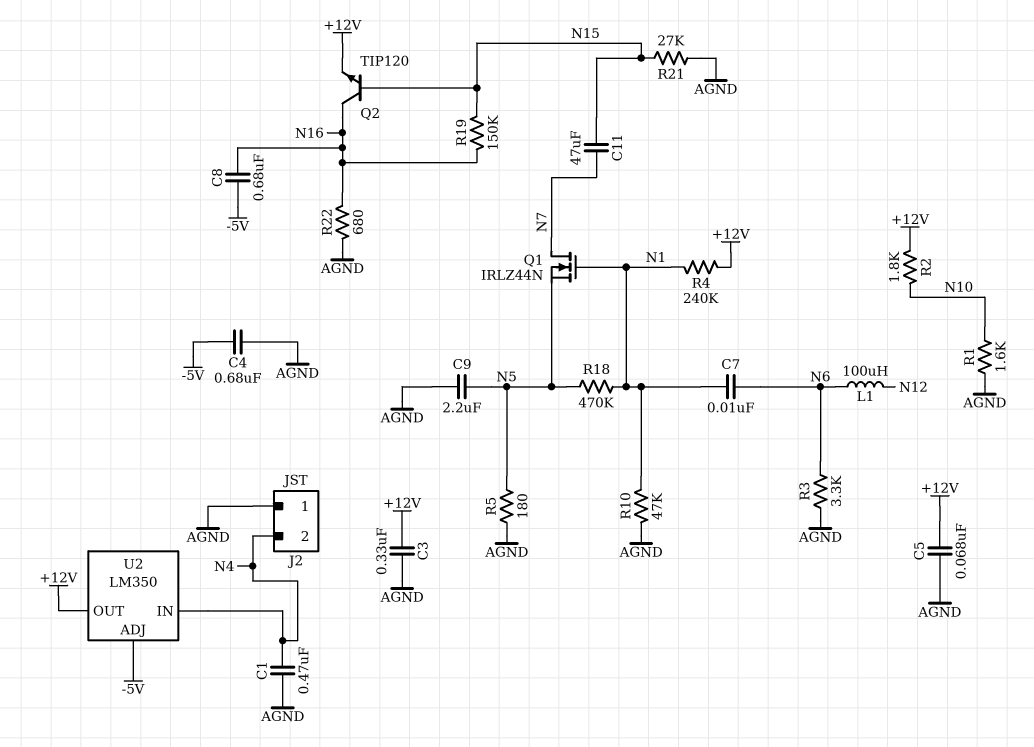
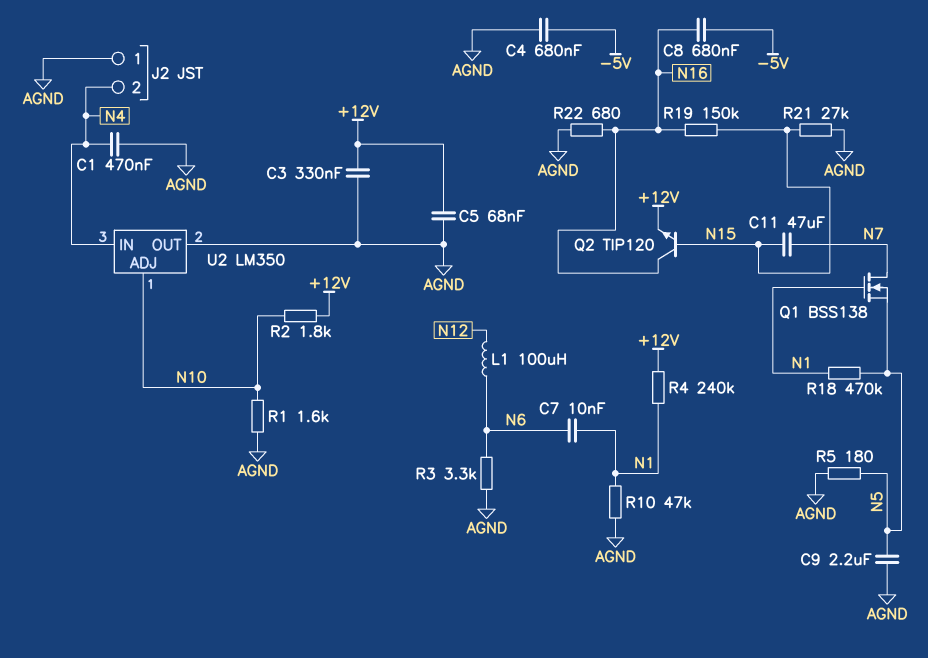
Q1: NMOS IRLZ44N (G N1, D N7, S N5) -> NMOS BSS138 (G N1, D N7, S N5)
U2 pin ADJ: -5V -> N10
U2 pin OUT: +12V -> AGND

